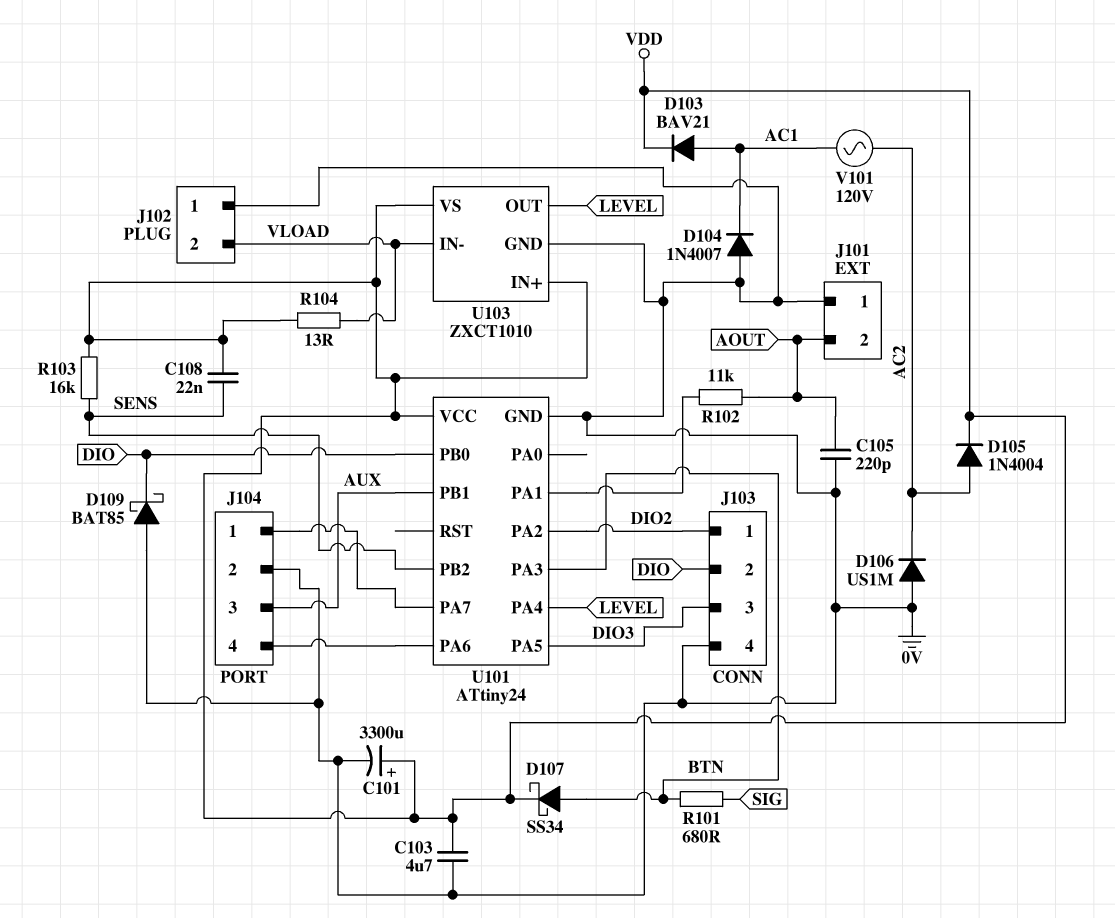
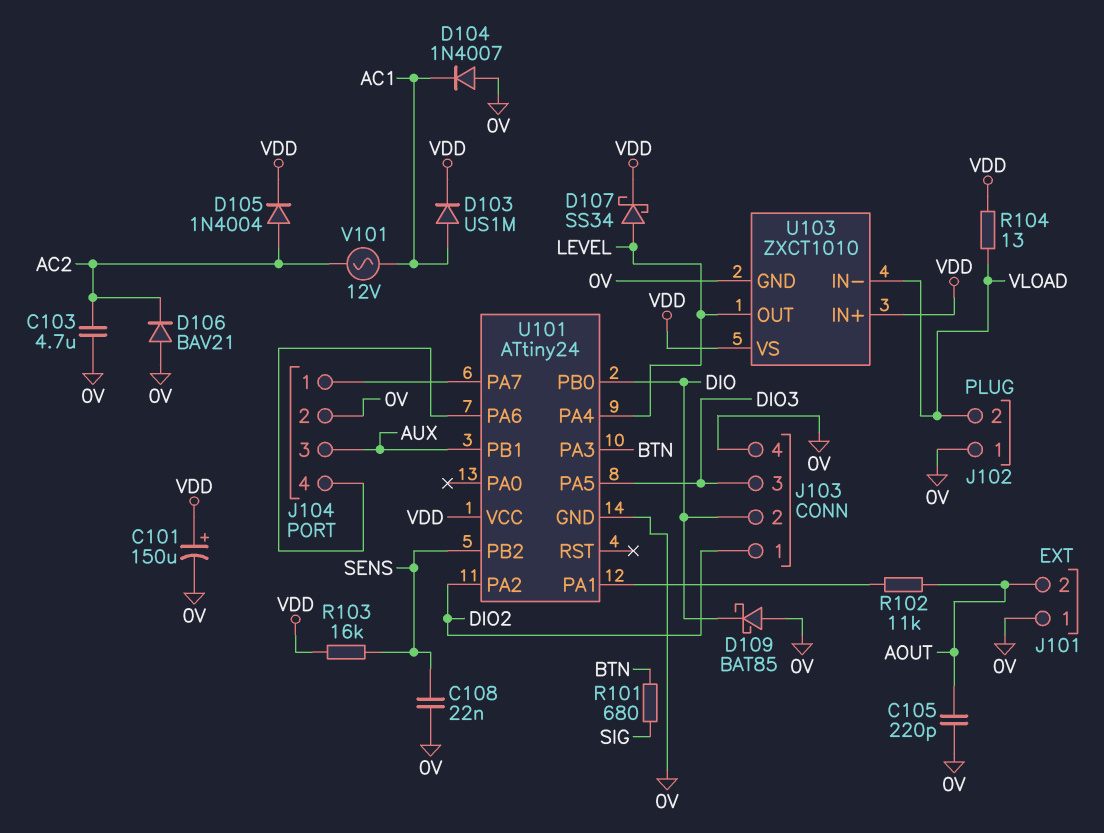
C101: 3300uF (plus VDD, minus 0V) -> 150uF (plus VDD, minus 0V)
C103: 4.7uF (0V, VDD) -> 4.7uF (0V, AC2)
C108: 22nF (SENS, VDD) -> 22nF (0V, SENS)
D103: diode BAV21 (A AC1, K VDD) -> diode US1M (A AC1, K VDD)
D106: diode US1M (A 0V, K AC2) -> diode BAV21 (A 0V, K AC2)
D107: schottky SS34 (A BTN, K VDD) -> schottky SS34 (A LEVEL, K VDD)
V101: AC 120V (AC1, AC2) -> AC 12V (AC1, AC2)

